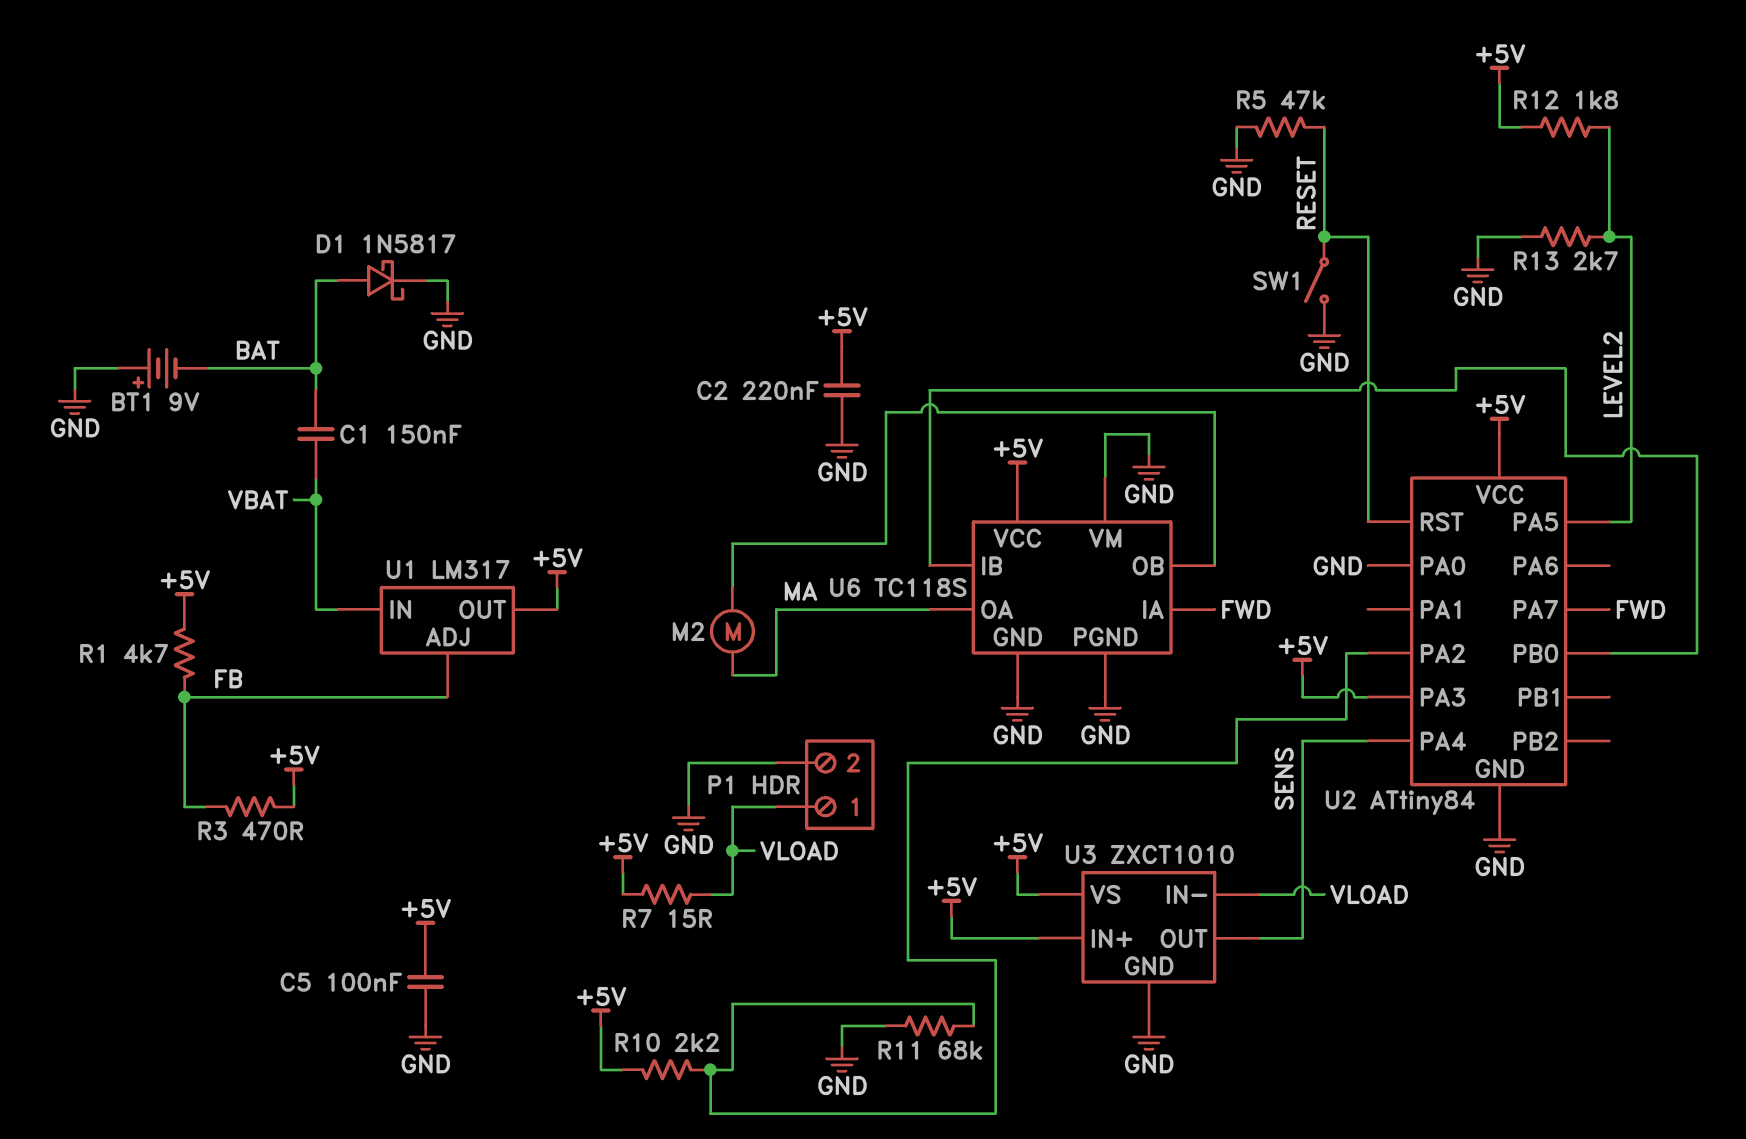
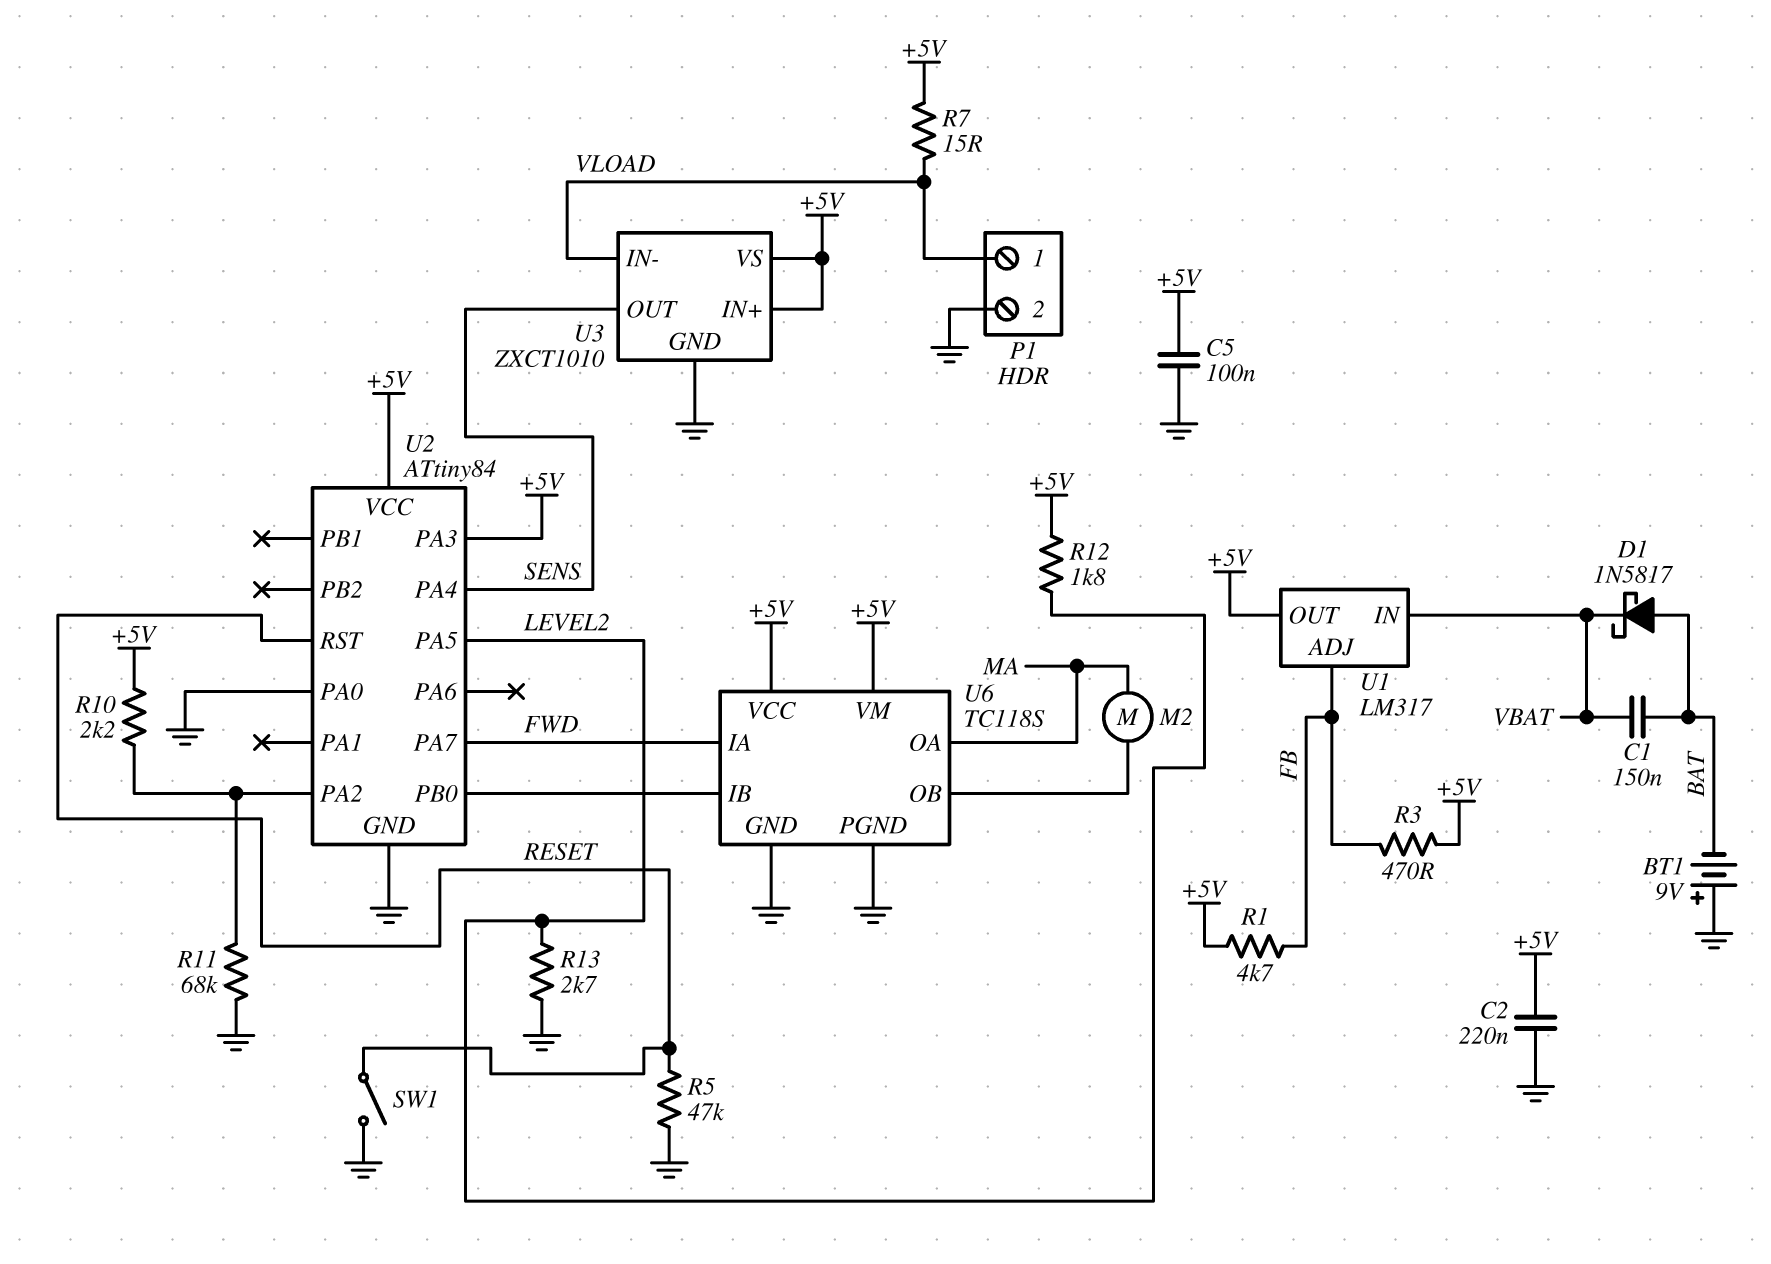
D1: schottky 1N5817 (A BAT, K GND) -> schottky 1N5817 (A BAT, K VBAT)
U6 pin VM: GND -> +5V

